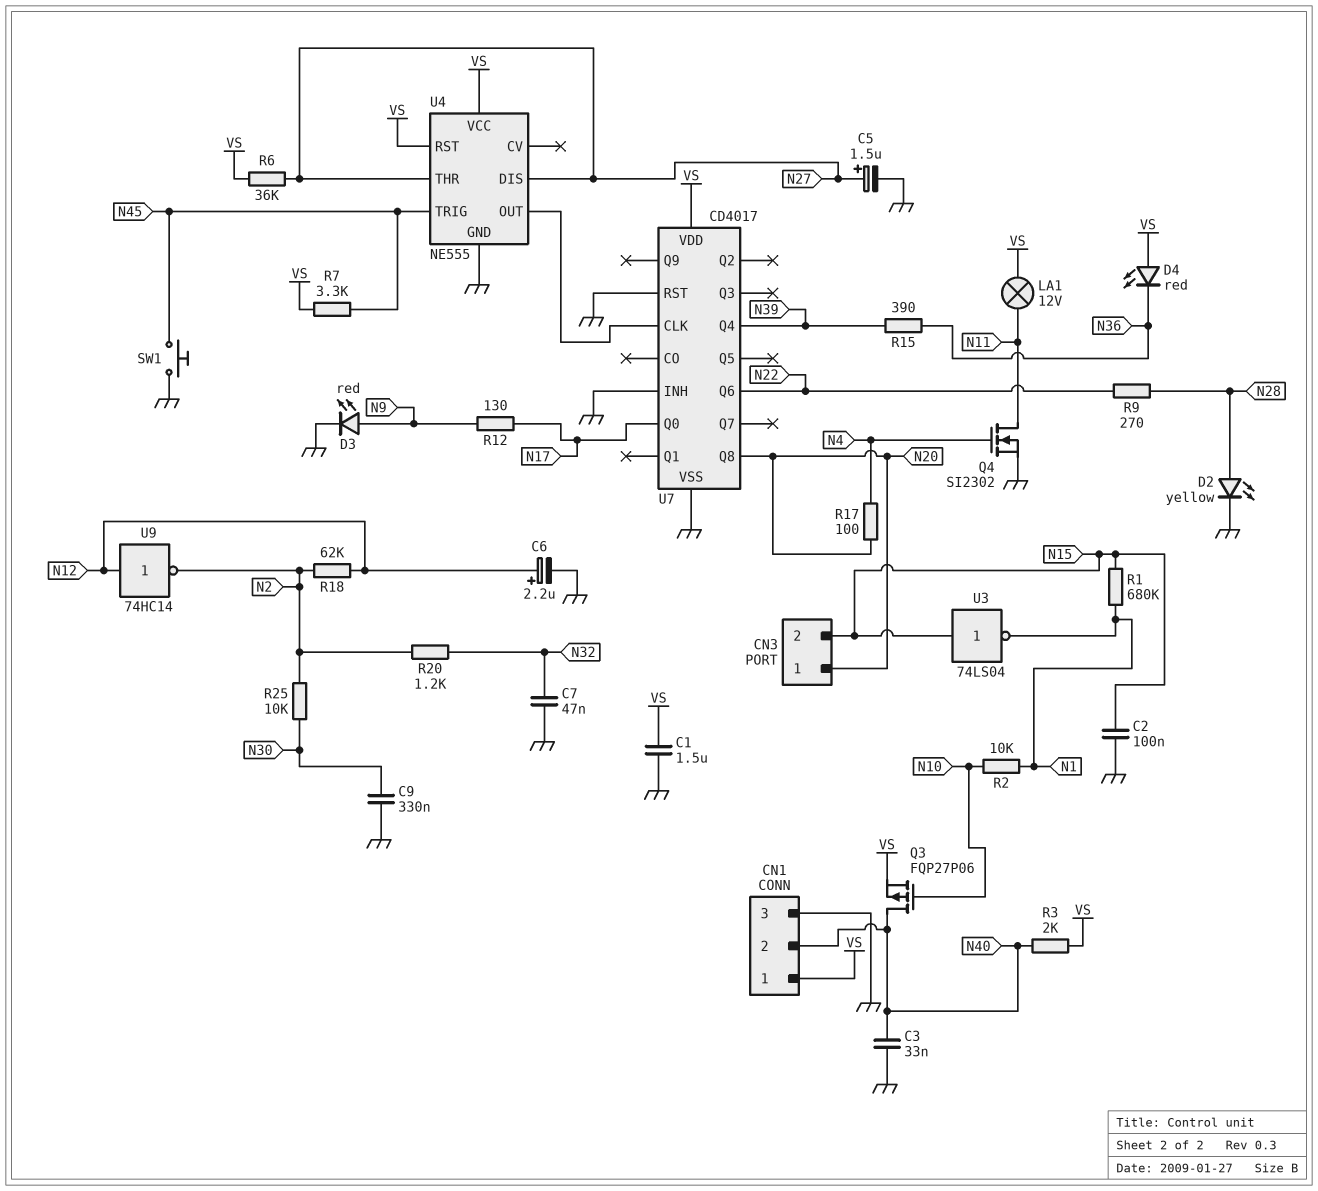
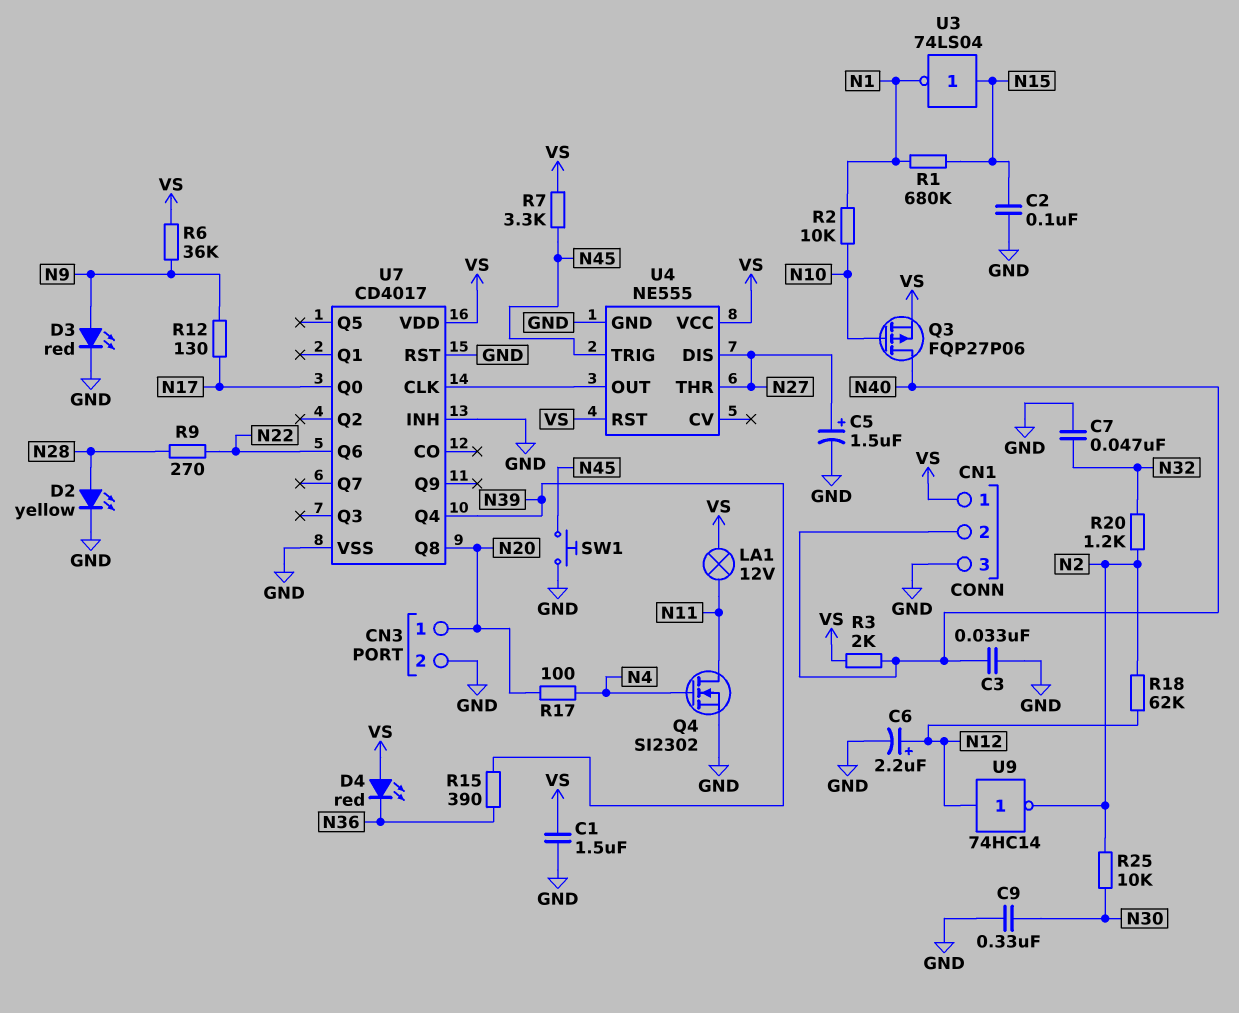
CN3 pin 2: N15 -> GND
R6: 36k (N27, VS) -> 36k (N9, VS)

